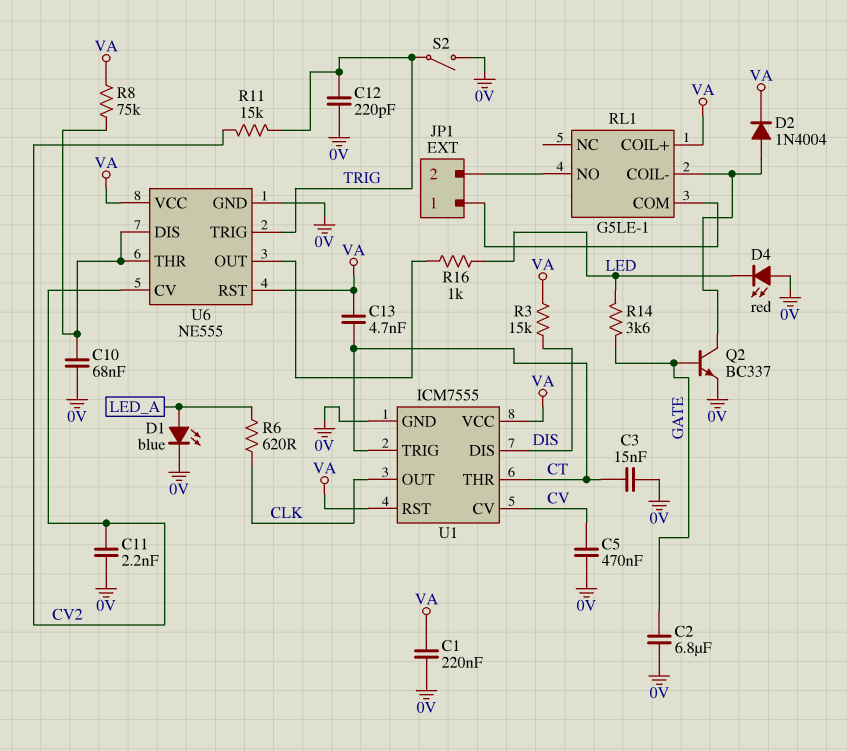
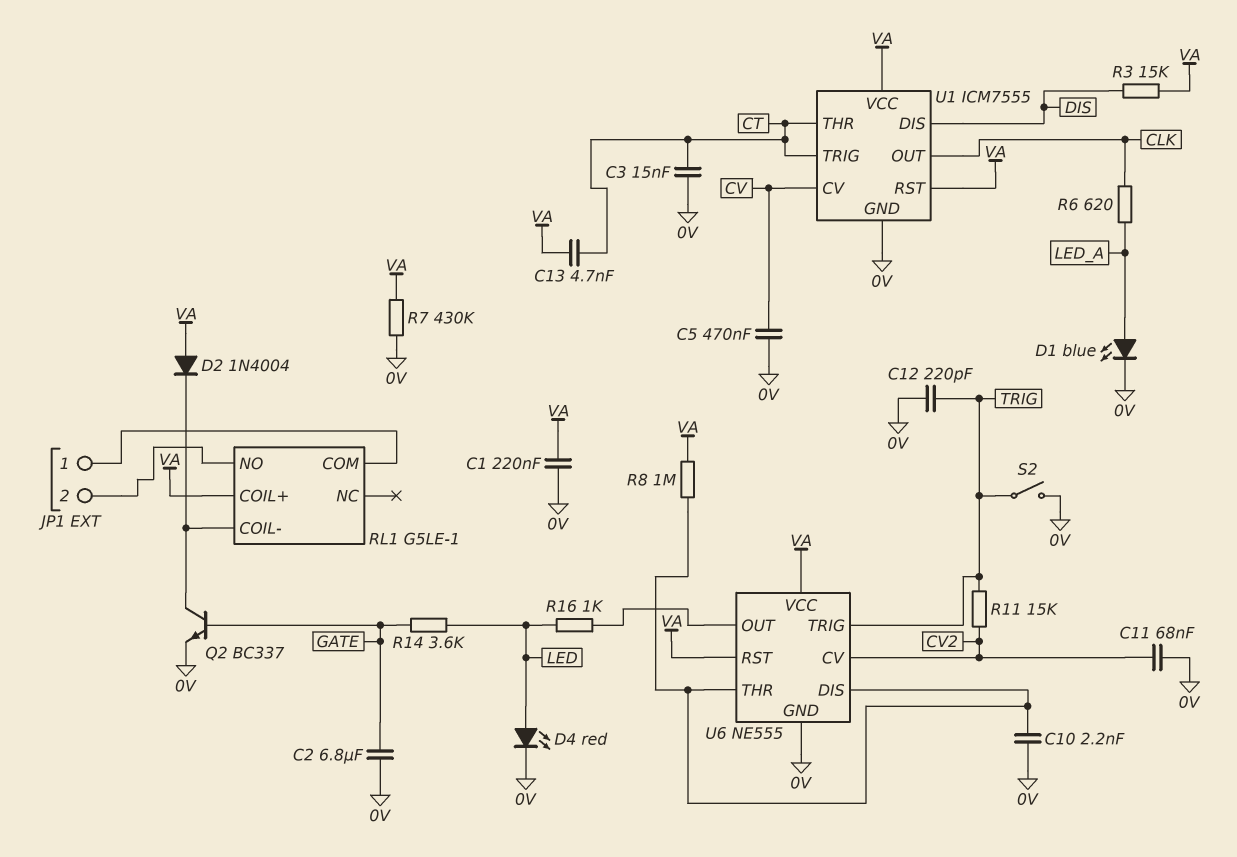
C10: 68nF (0V, U6/DIS) -> 2.2nF (0V, U6/DIS)
C11: 2.2nF (0V, CV2) -> 68nF (0V, CV2)
D2: diode 1N4004 (A RL1/COIL-, K VA) -> diode 1N4004 (A VA, K RL1/COIL-)
D4: LED red (A 0V, K LED) -> LED red (A LED, K 0V)
R7: none -> 430k (0V, VA)
R8: 75k (U6/DIS, VA) -> 1M (U6/DIS, VA)

